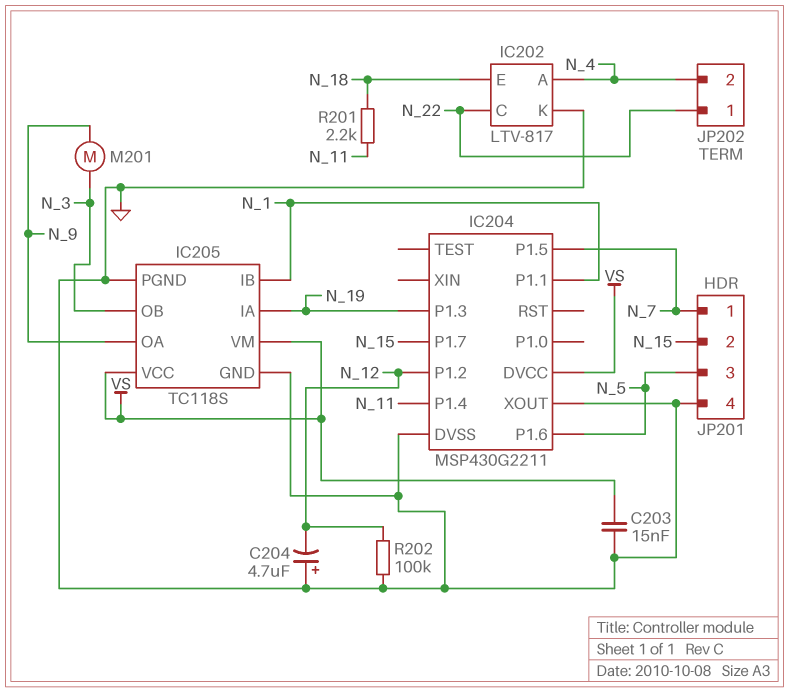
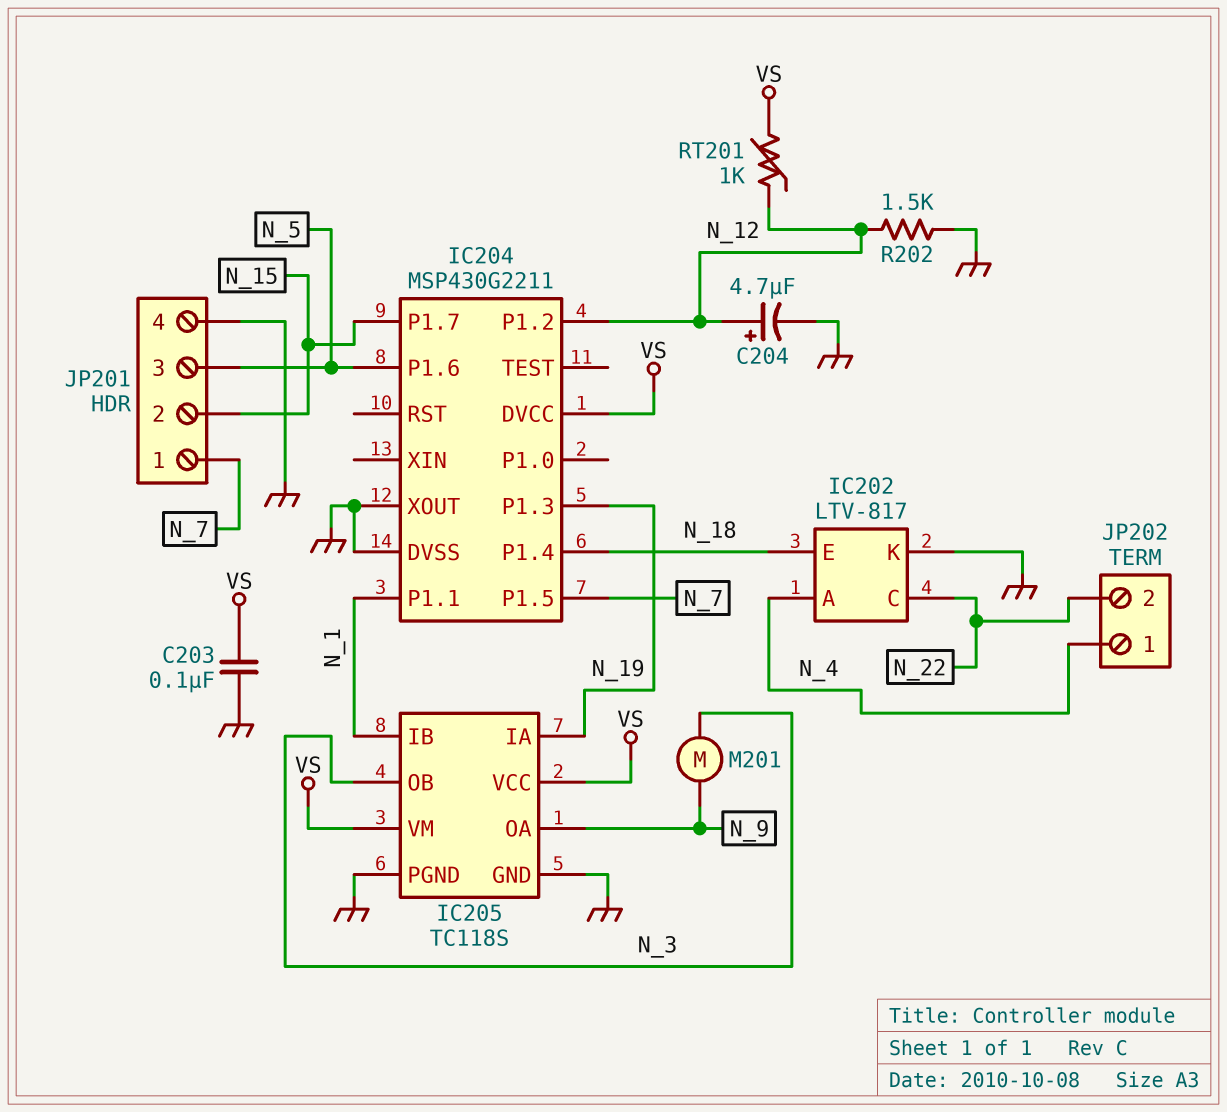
C203: 15nF (GND, VS) -> 100nF (GND, VS)
C204: 4.7uF (plus GND, minus N_12) -> 4.7uF (plus N_12, minus GND)
IC204 pin P1.4: N_11 -> N_18
JP202 pin 1: N_22 -> N_4
JP202 pin 2: N_4 -> N_22
R201: 2.2k (N_11, N_18) -> none
R202: 100k (GND, N_12) -> 1.5k (GND, N_12)
RT201: none -> 1k (N_12, VS)

